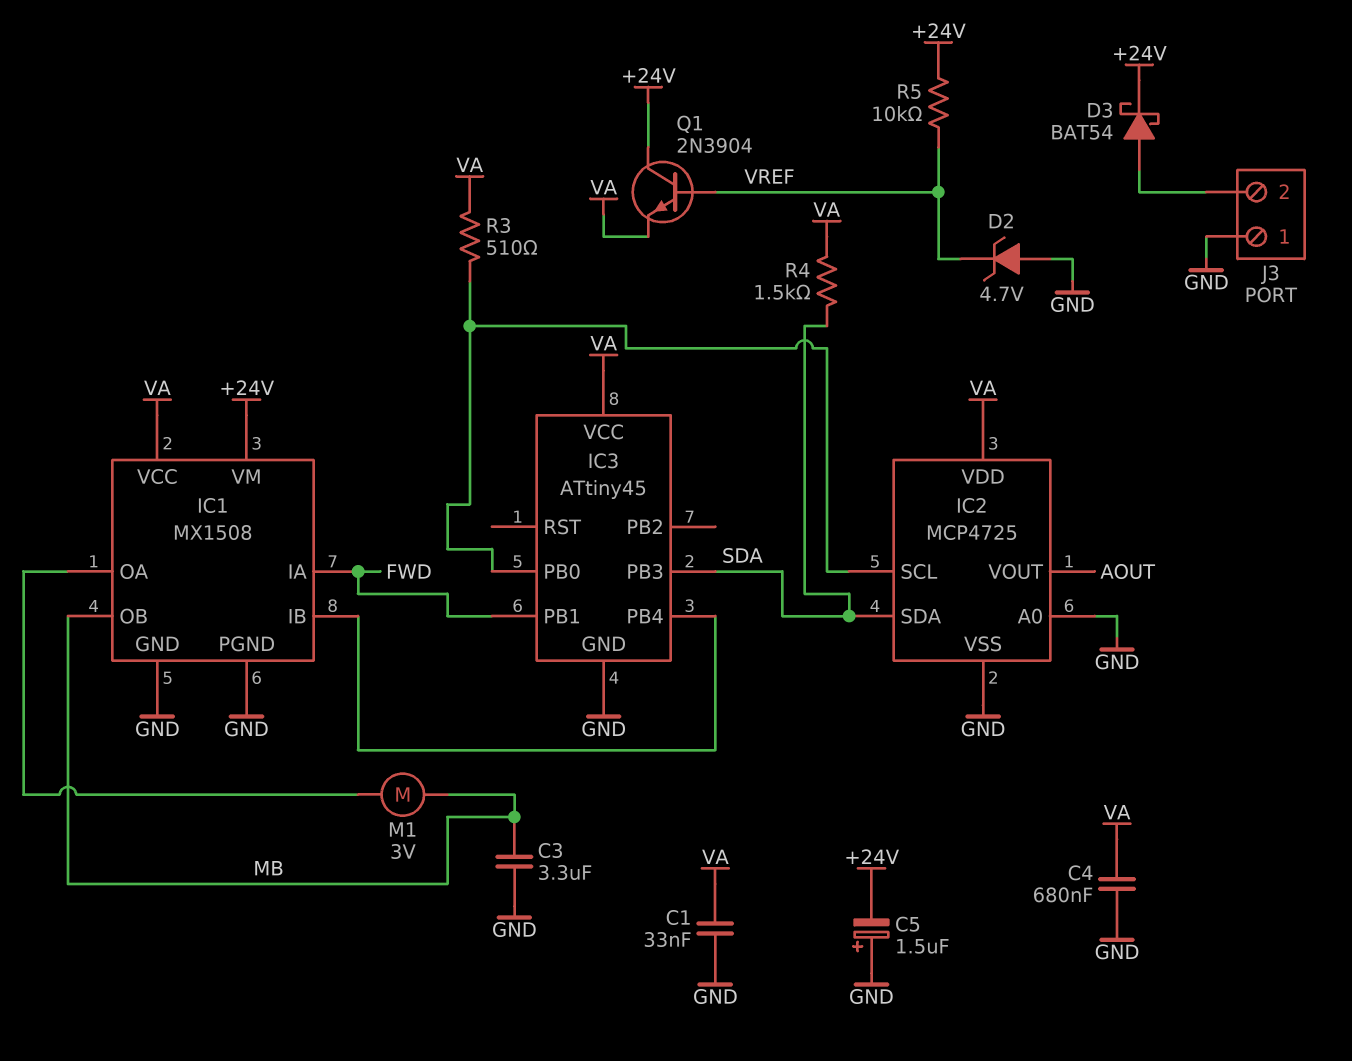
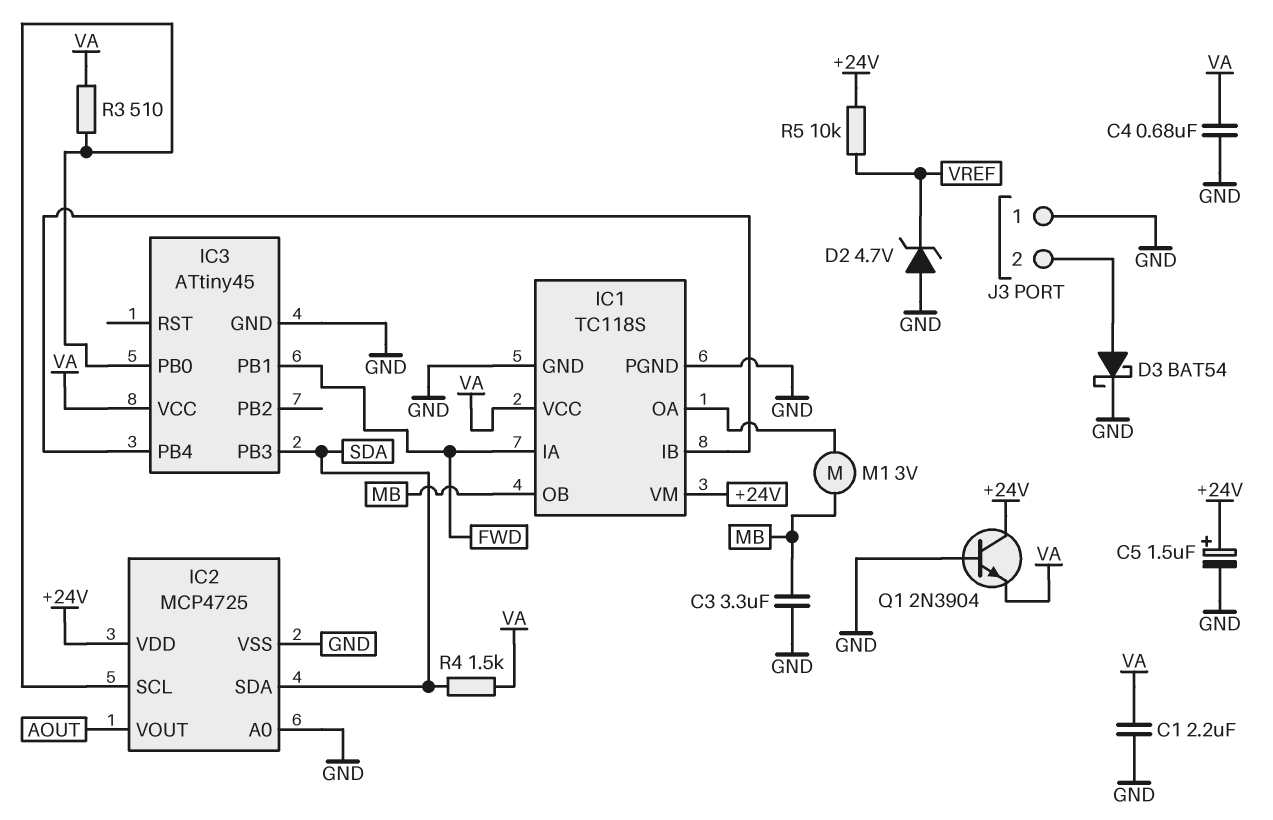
C1: 33nF (GND, VA) -> 2.2uF (GND, VA)
C5: 1.5uF (plus GND, minus +24V) -> 1.5uF (plus +24V, minus GND)
D3: schottky BAT54 (A J3/2, K +24V) -> schottky BAT54 (A J3/2, K GND)
IC1: MX1508 -> TC118S
IC2 pin VDD: VA -> +24V
Q1: NPN 2N3904 (B VREF, C +24V, E VA) -> NPN 2N3904 (B GND, C +24V, E VA)

